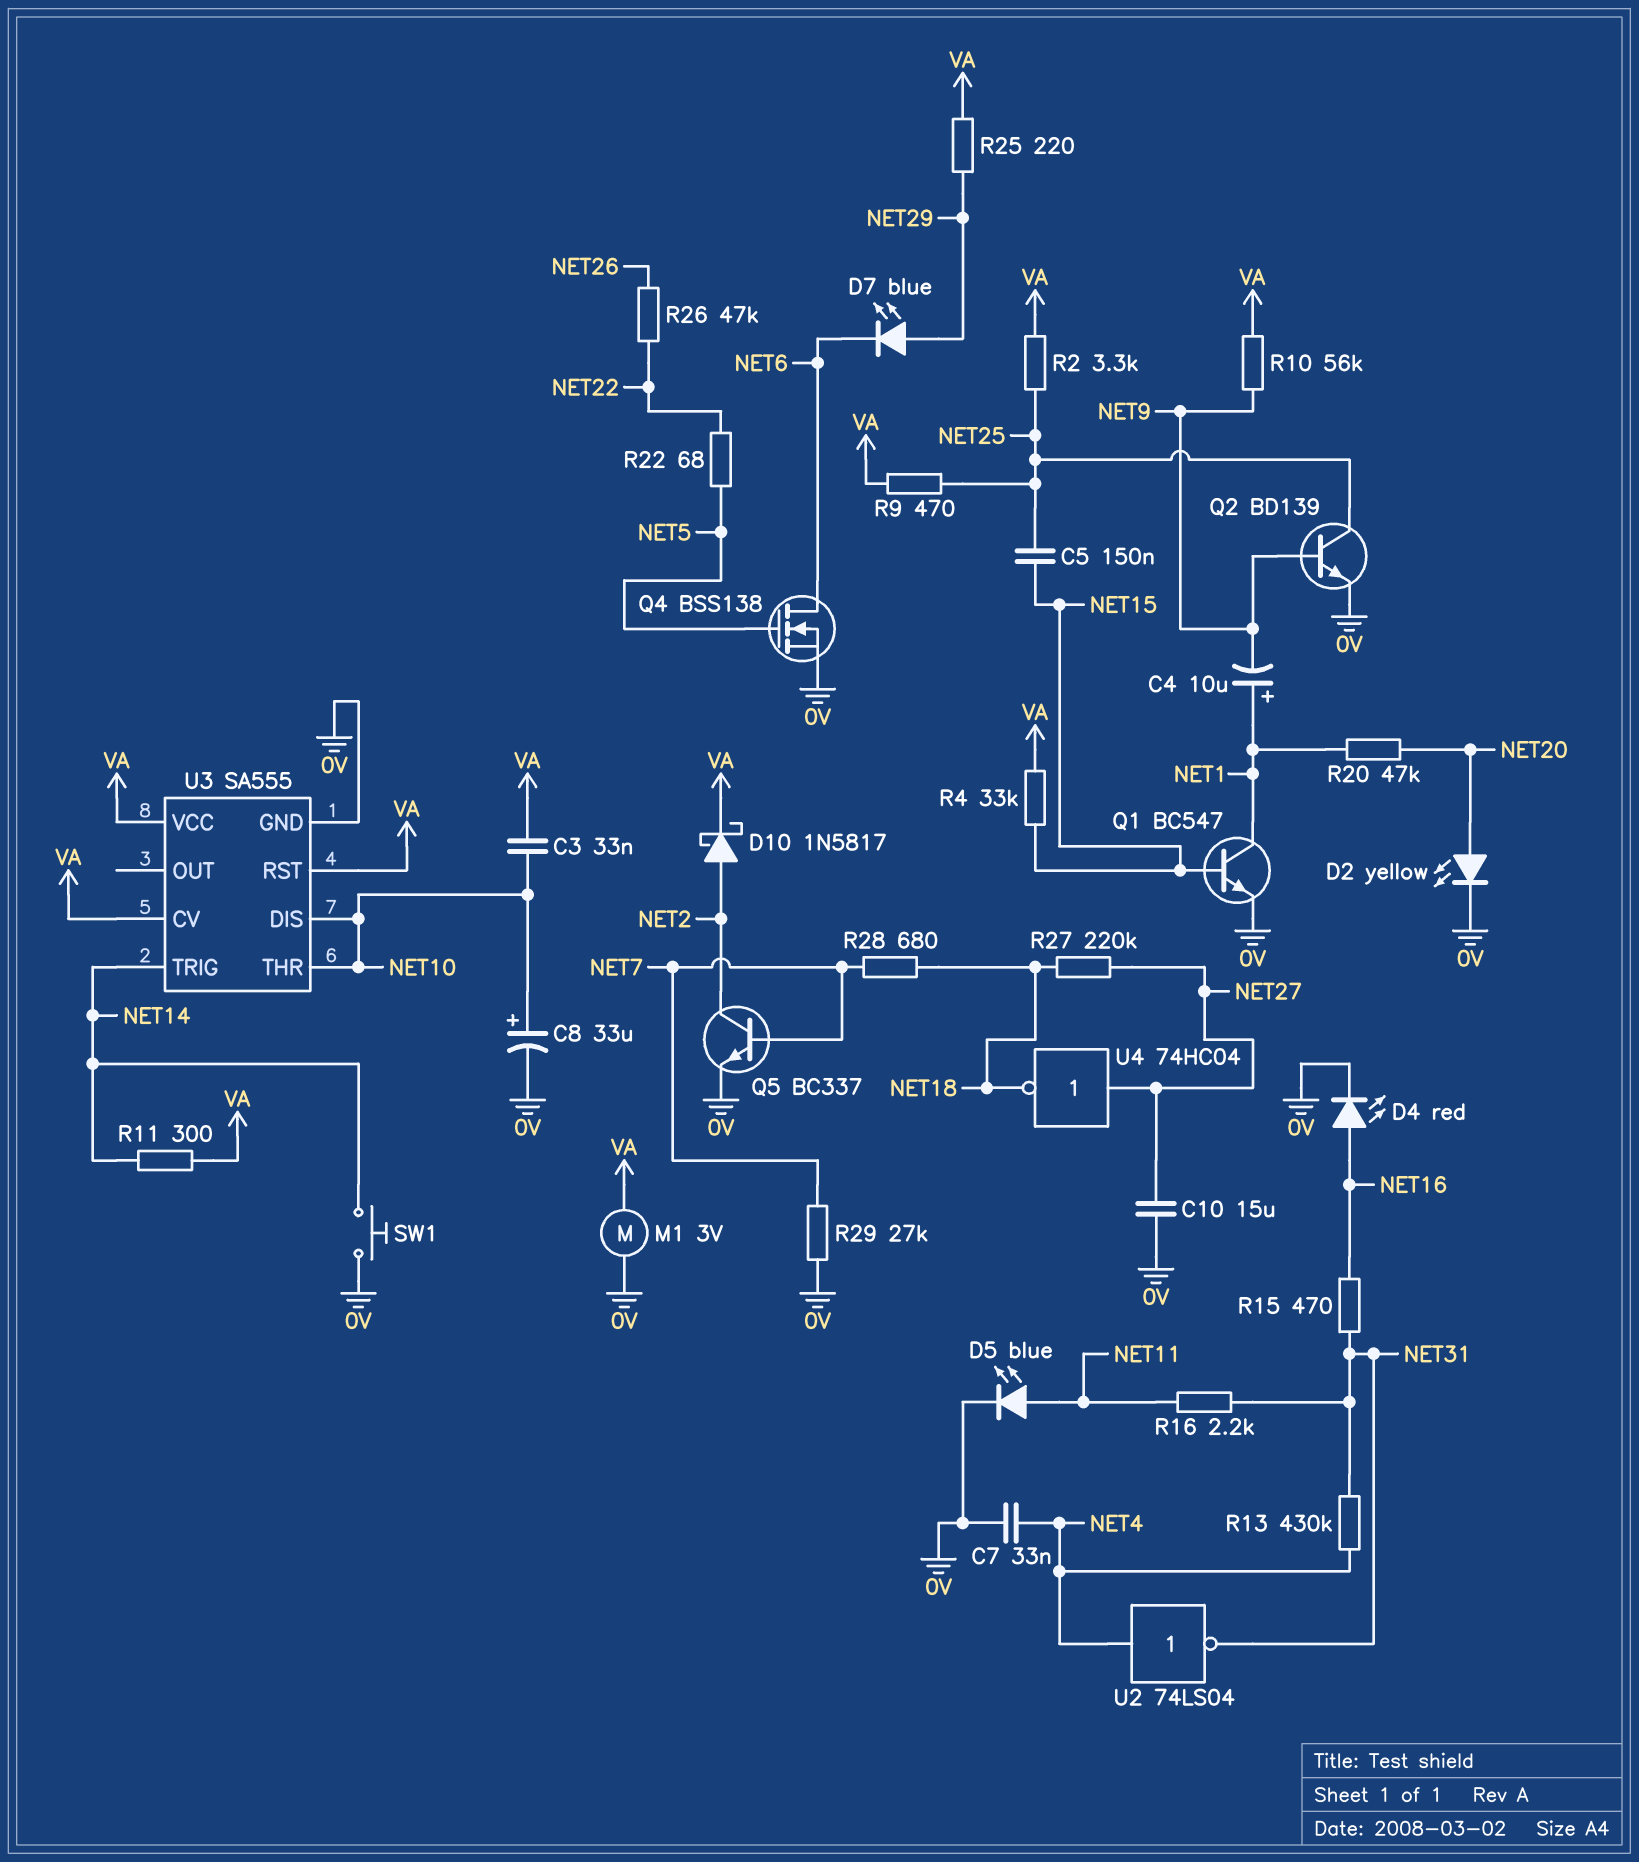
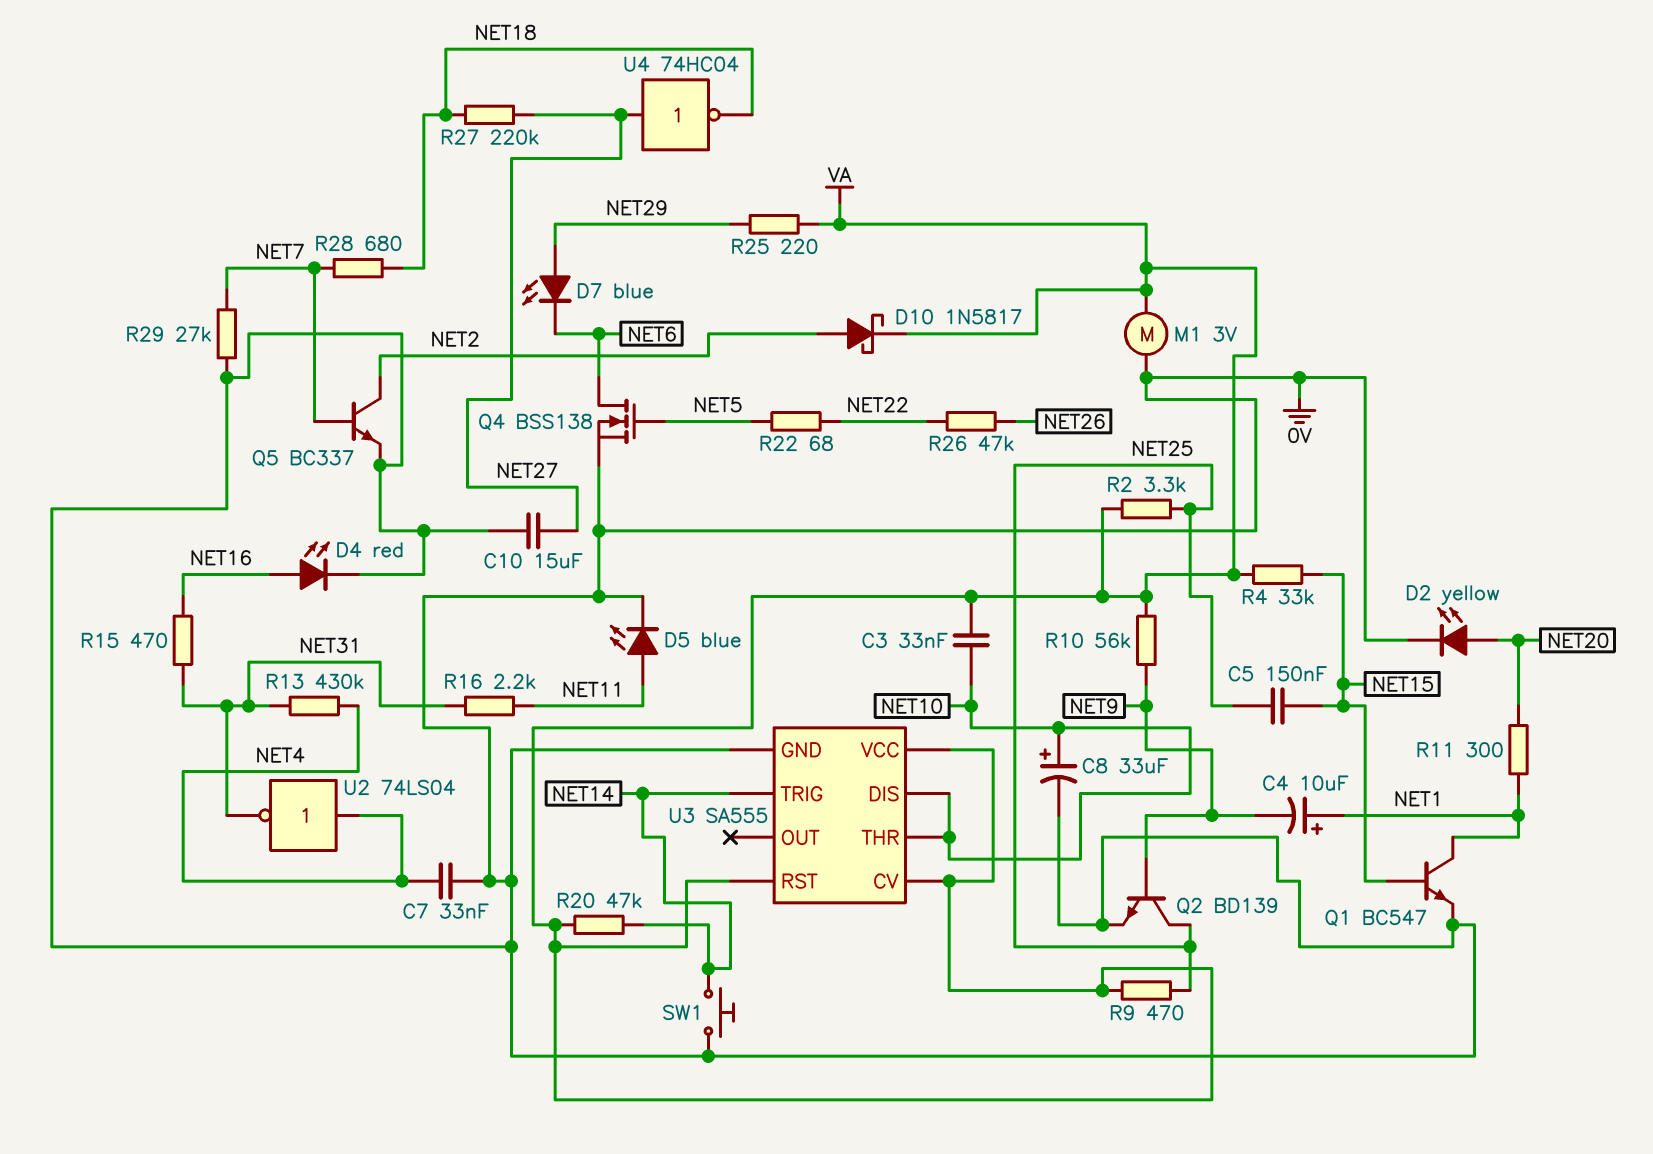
R11: 300 (NET14, VA) -> 300 (NET1, NET20)
R20: 47k (NET1, NET20) -> 47k (NET14, VA)

